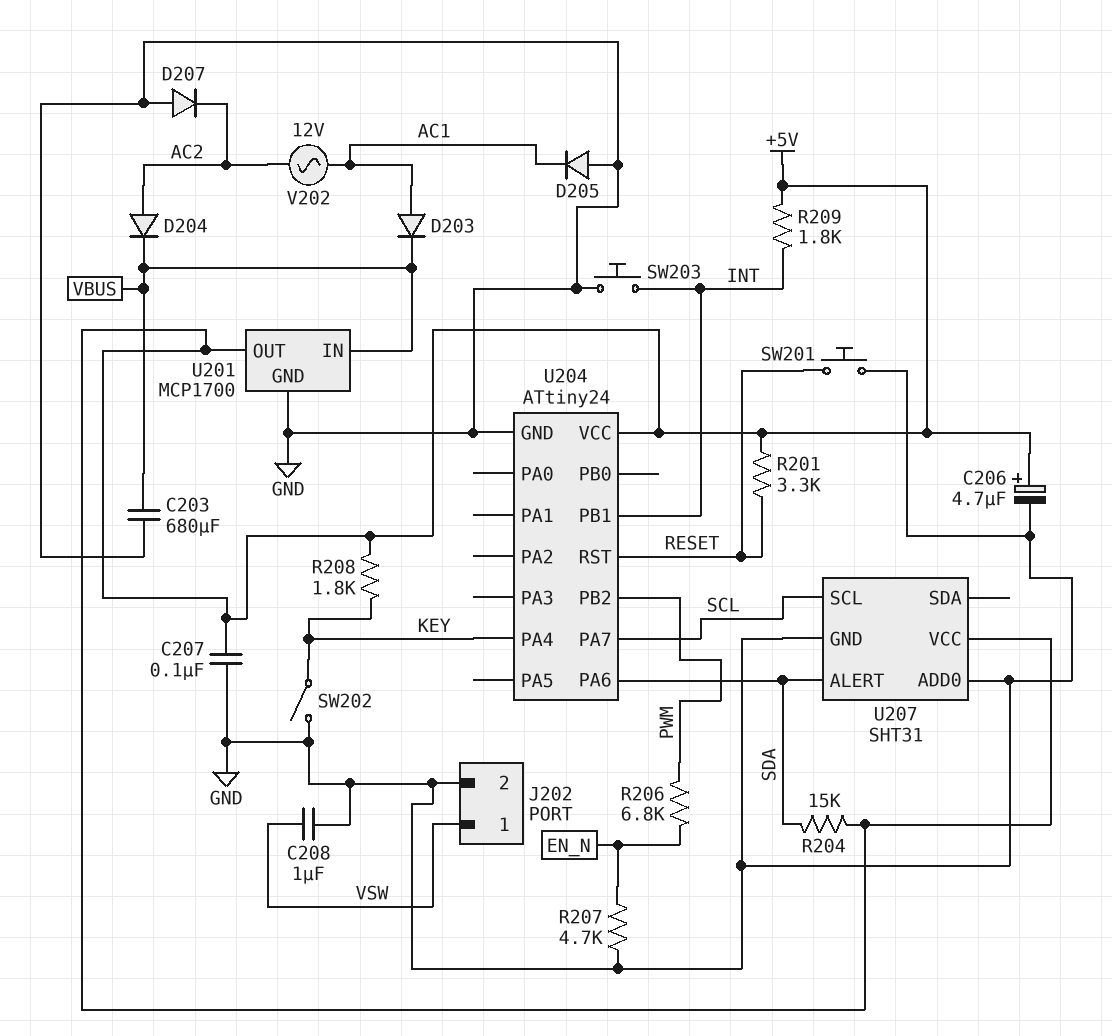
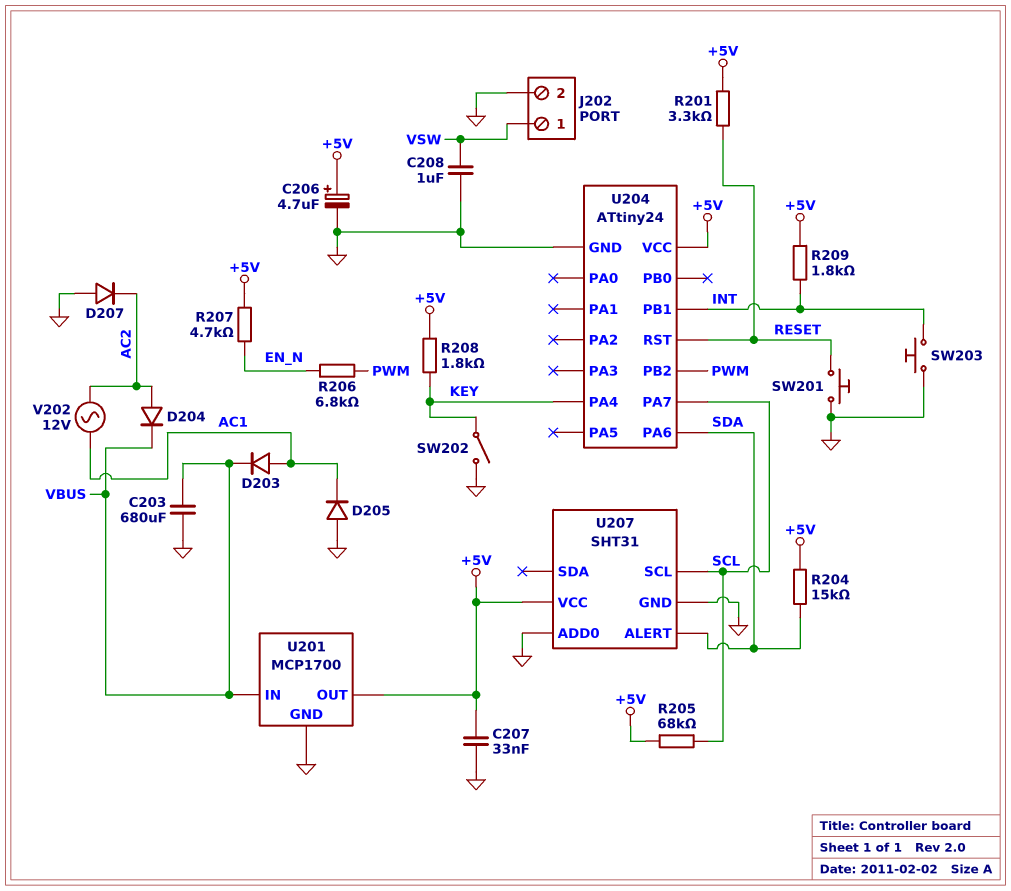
C207: 100nF (+5V, GND) -> 33nF (+5V, GND)
R205: none -> 68k (+5V, SCL)
R207: 4.7k (EN_N, GND) -> 4.7k (+5V, EN_N)

